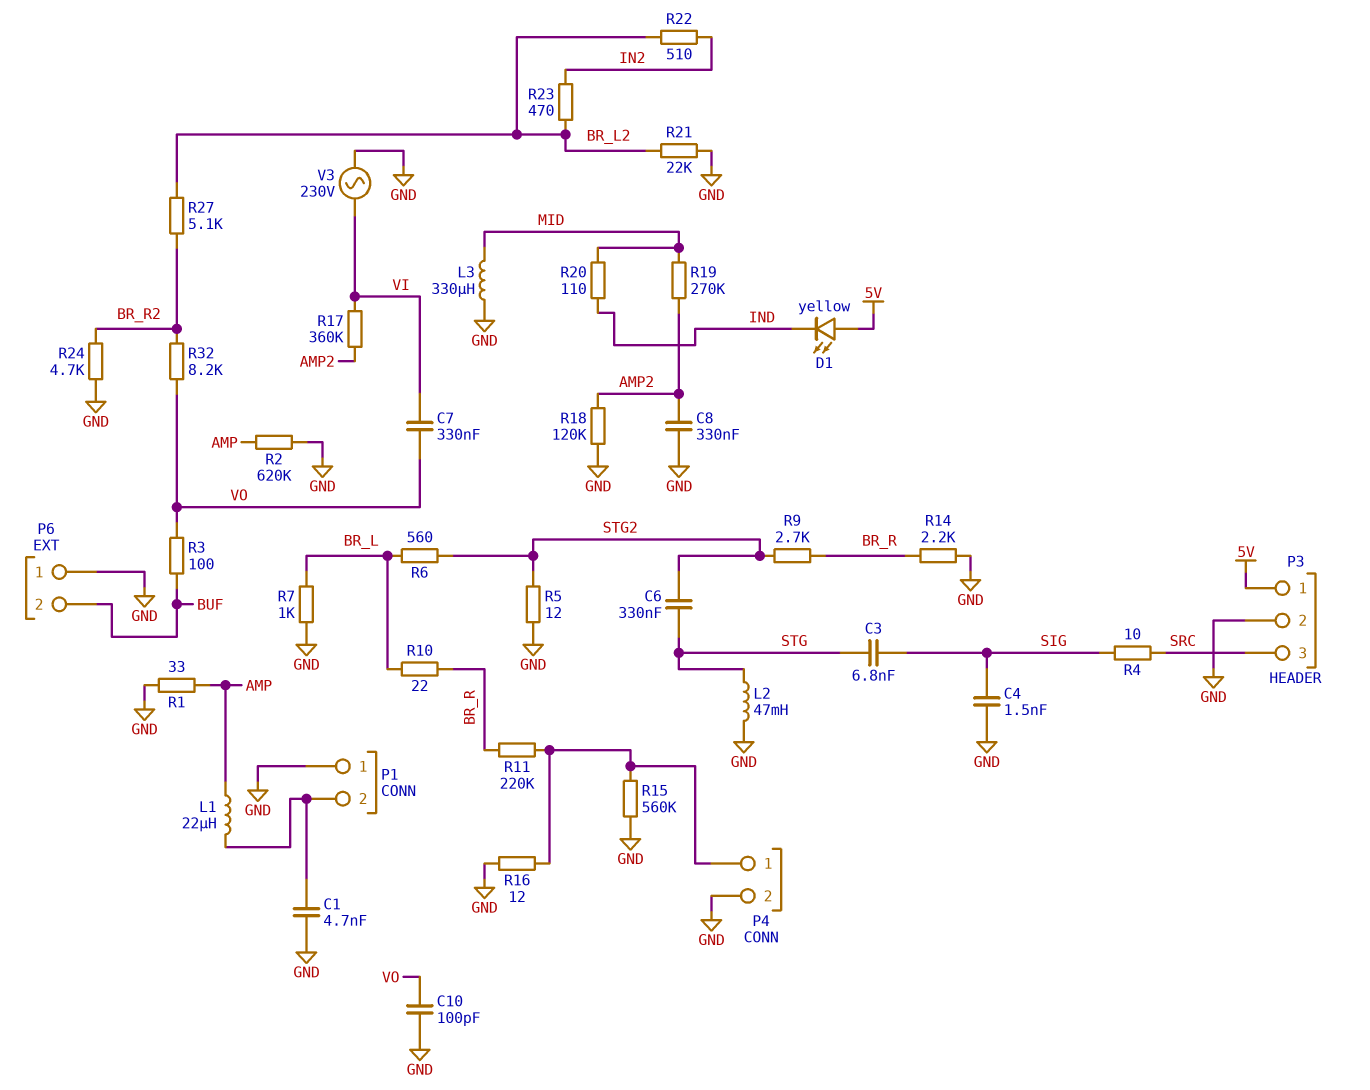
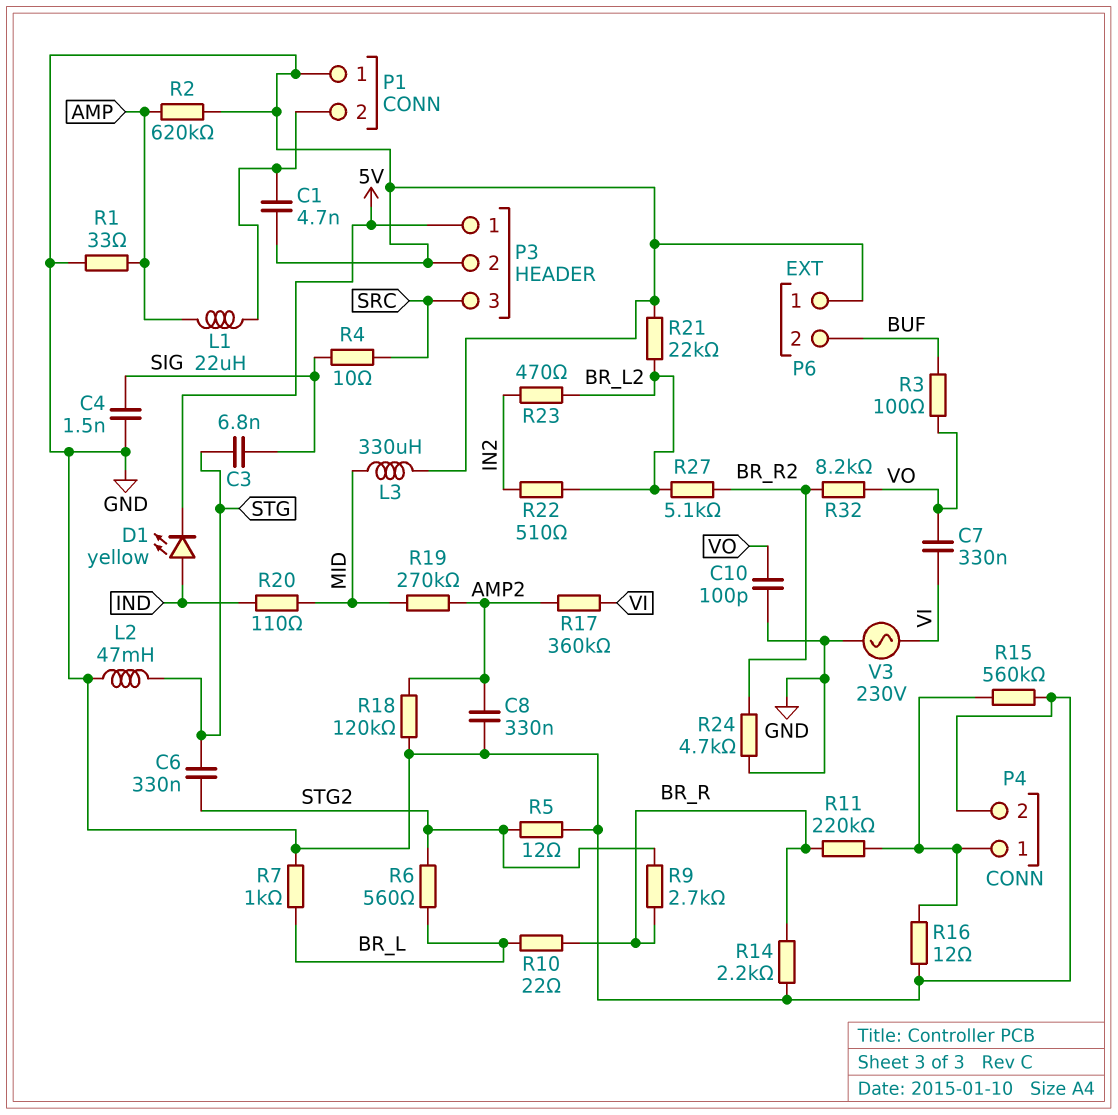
D1: LED yellow (A 5V, K IND) -> LED yellow (A IND, K 5V)

